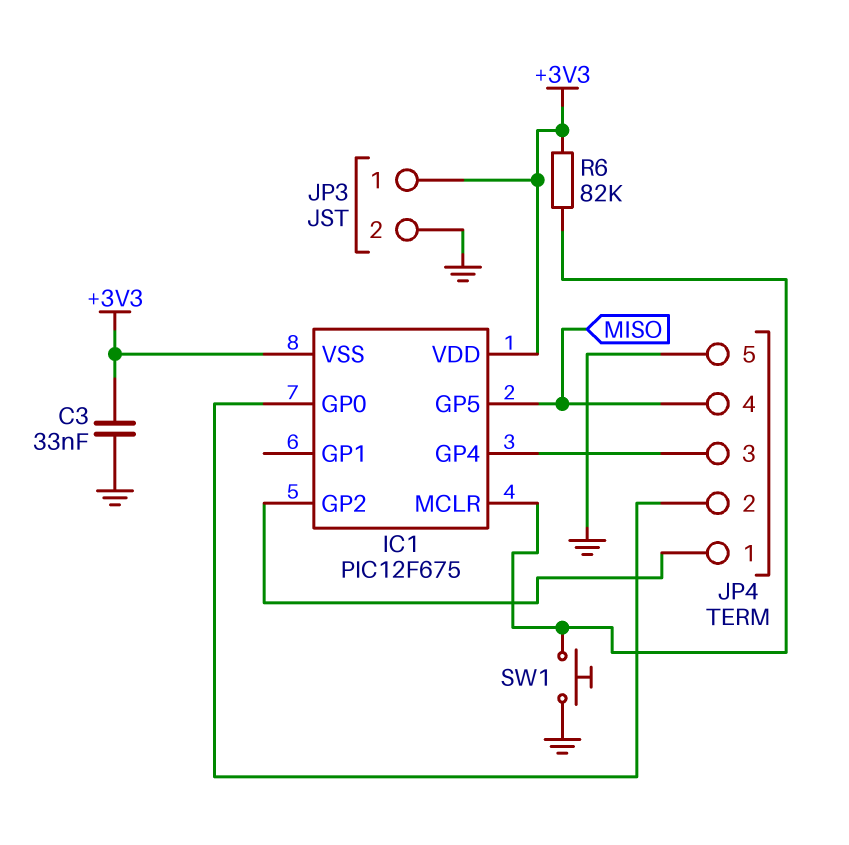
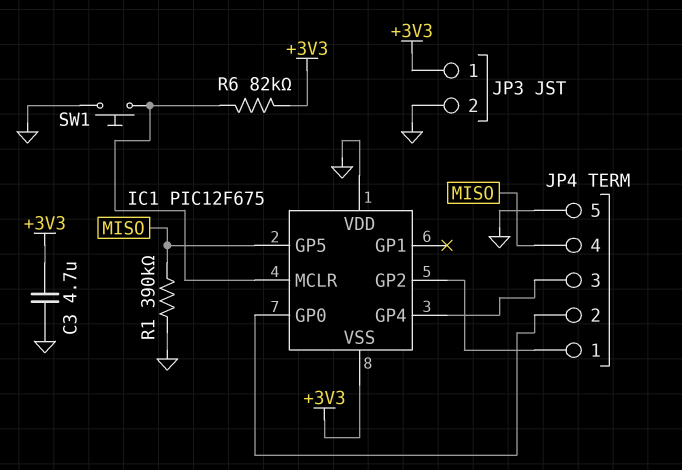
C3: 33nF (+3V3, GND) -> 4.7uF (+3V3, GND)
IC1 pin VDD: +3V3 -> GND
R1: none -> 390k (GND, MISO)

